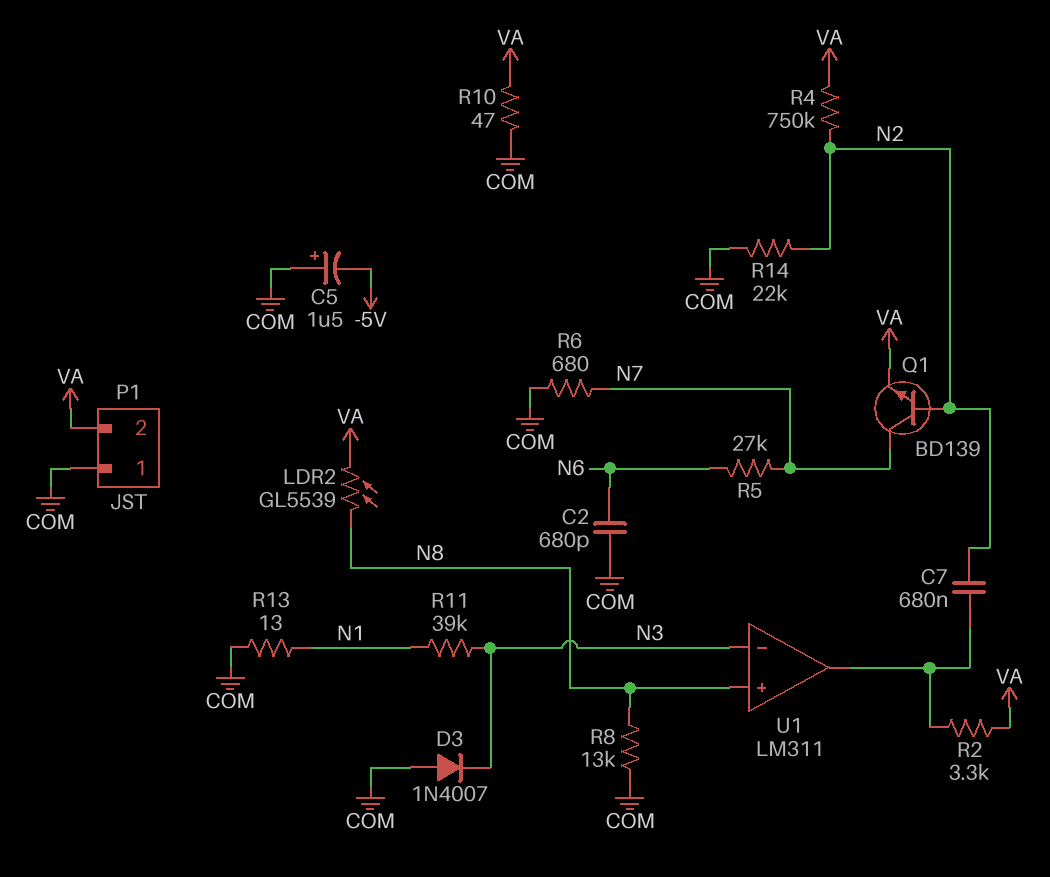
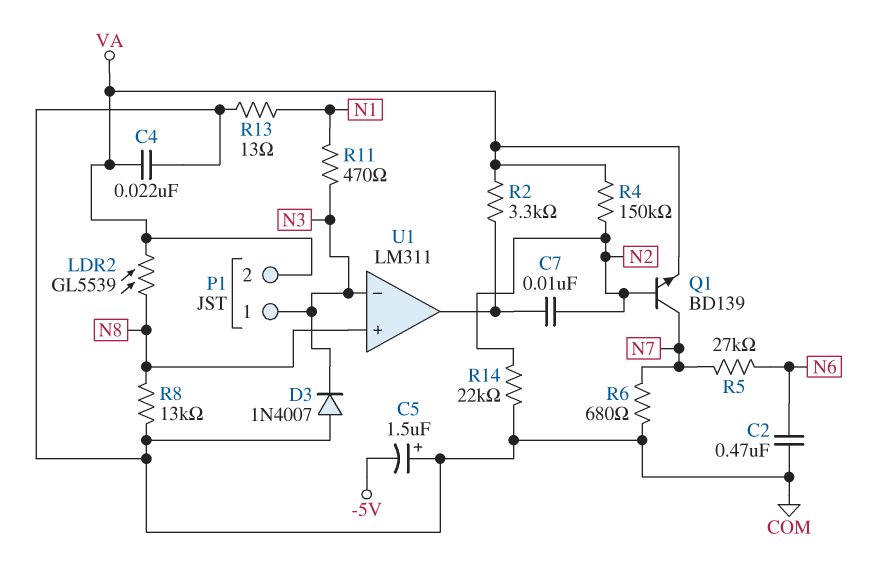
C2: 680pF (COM, N6) -> 470nF (COM, N6)
C4: none -> 22nF (COM, VA)
C7: 680nF (N2, U1/out) -> 10nF (N2, U1/out)
P1 pin 1: COM -> N3
R4: 750k (N2, VA) -> 150k (N2, VA)
R10: 47 (COM, VA) -> none
R11: 39k (N1, N3) -> 470 (N1, N3)

